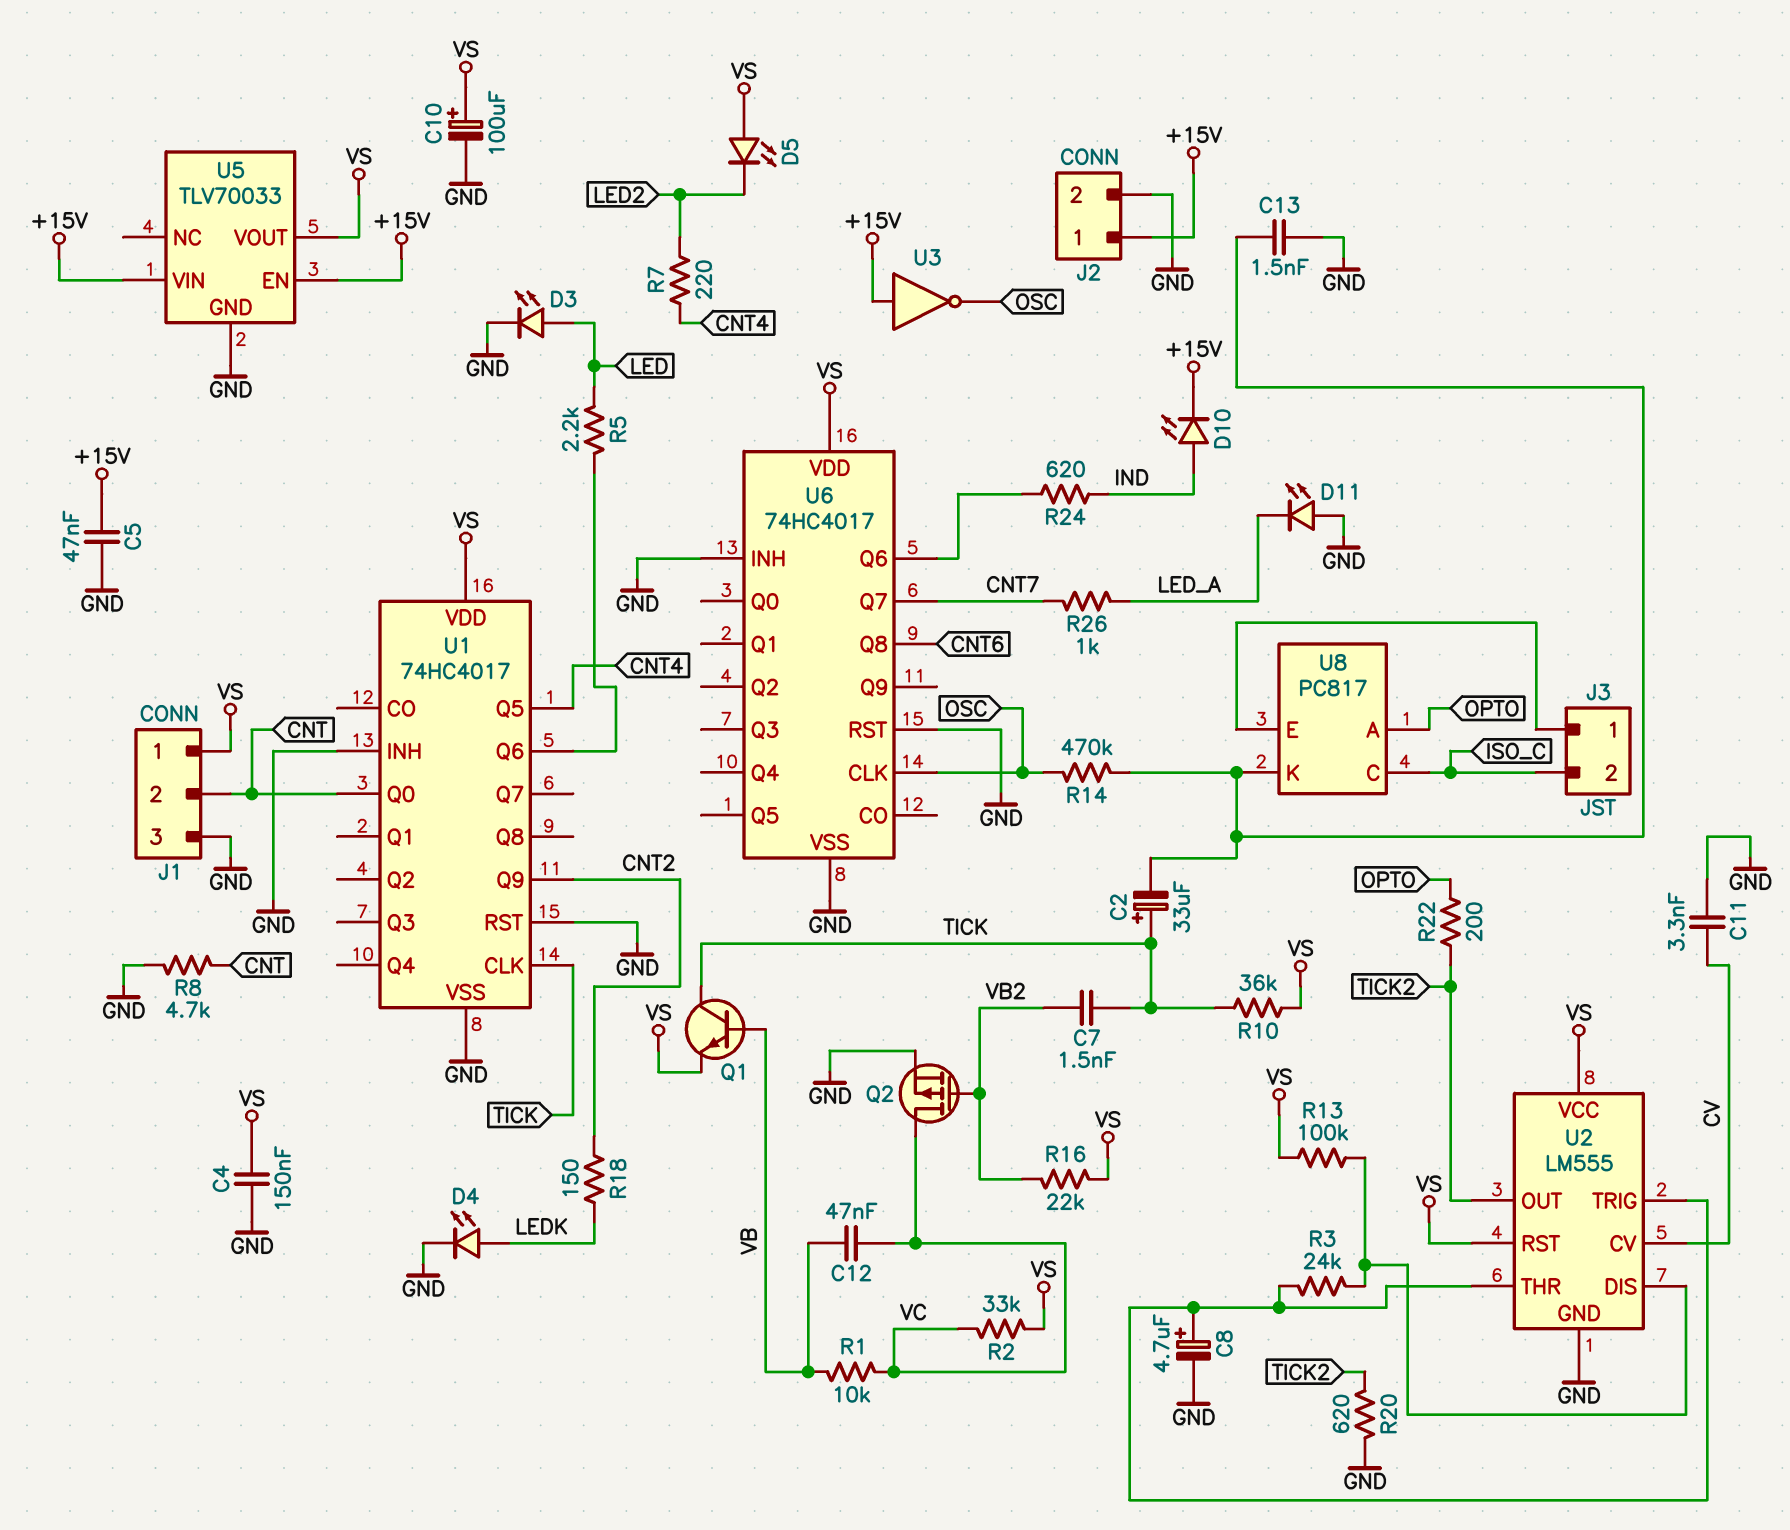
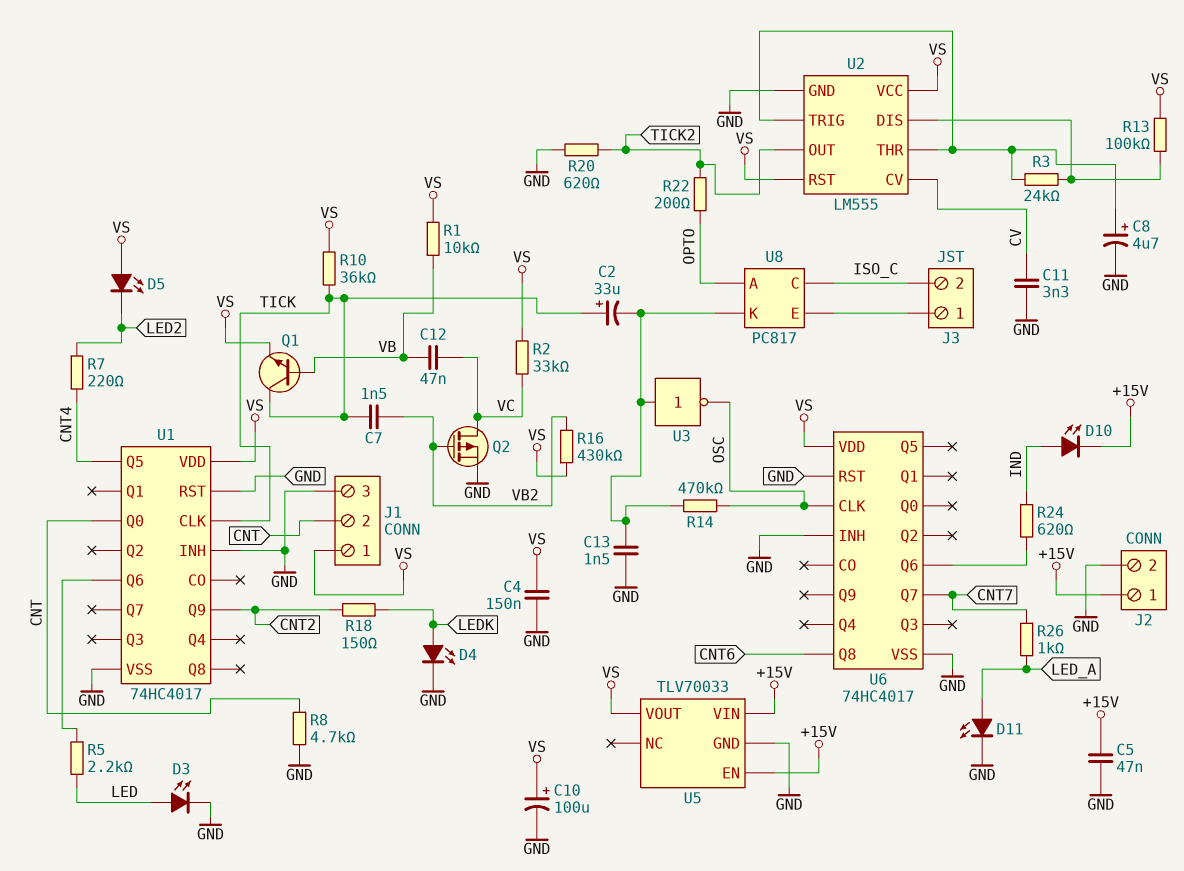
D11: LED (A GND, K LED_A) -> LED (A LED_A, K GND)
R1: 10k (VB, VC) -> 10k (VB, VS)
R16: 22k (VB2, VS) -> 430k (VB2, VS)
U3: NOT (in +15V, out OSC) -> NOT (in U8/K, out OSC)

